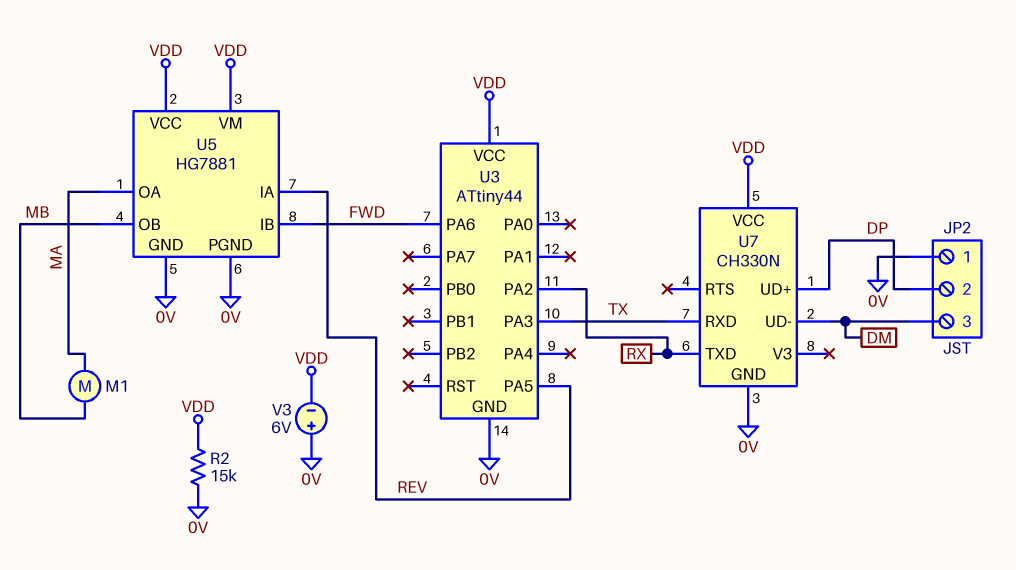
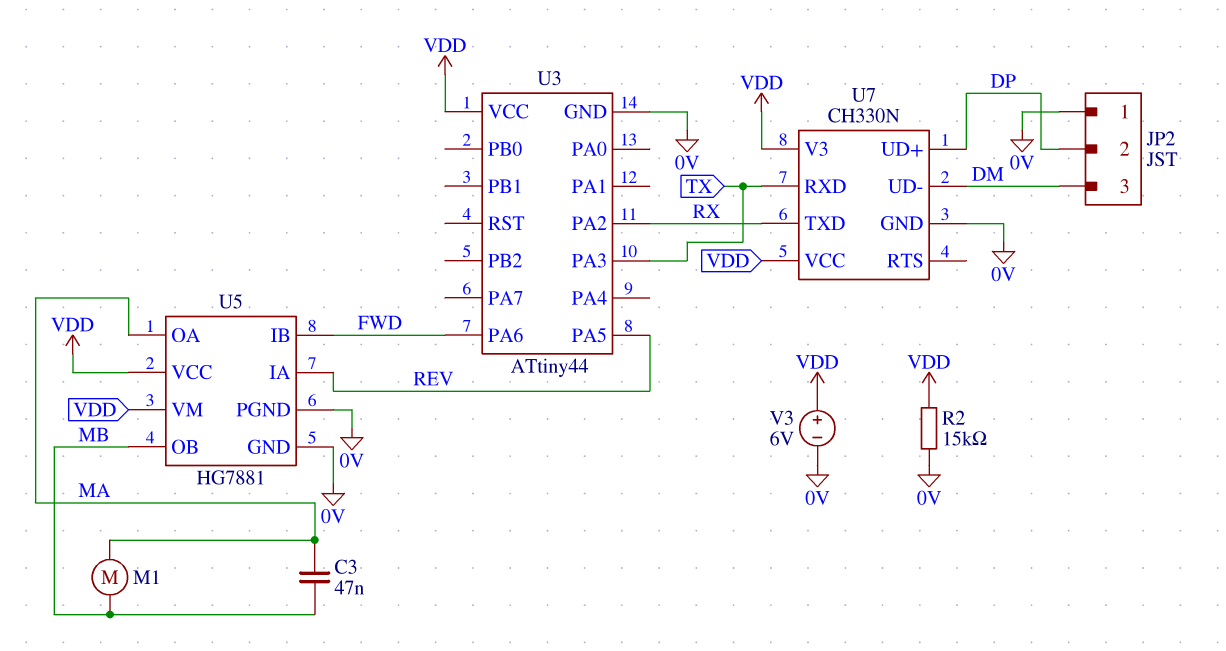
C3: none -> 47nF (MA, MB)
U7 pin V3: none -> VDD
V3: 6V (plus 0V, minus VDD) -> 6V (plus VDD, minus 0V)

